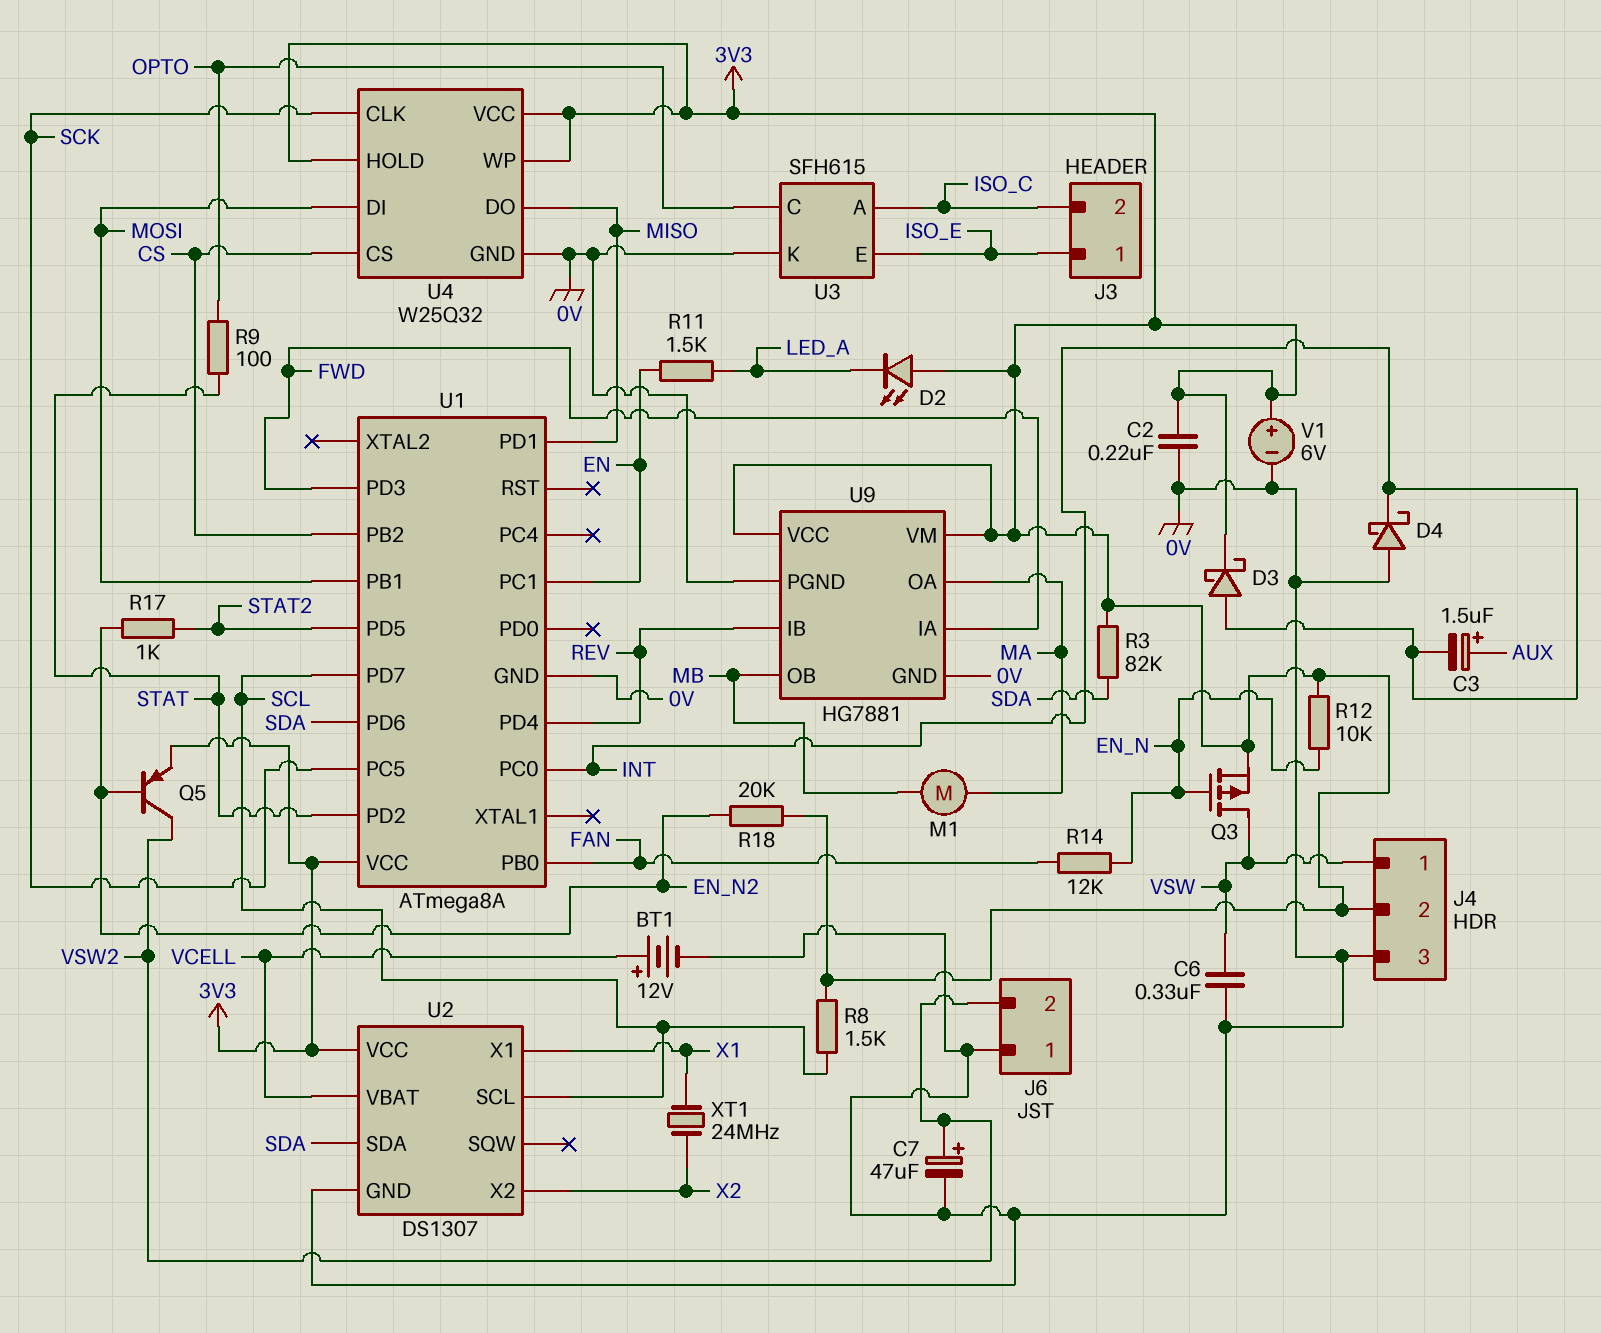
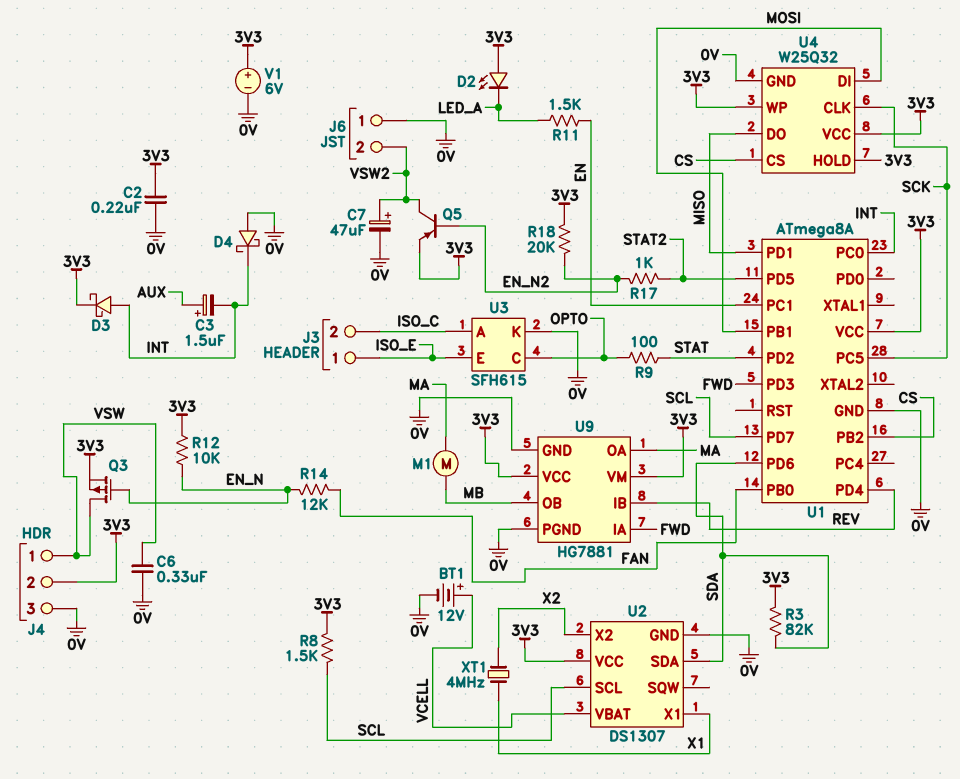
XT1: 24MHz (X1, X2) -> 4MHz (X1, X2)

